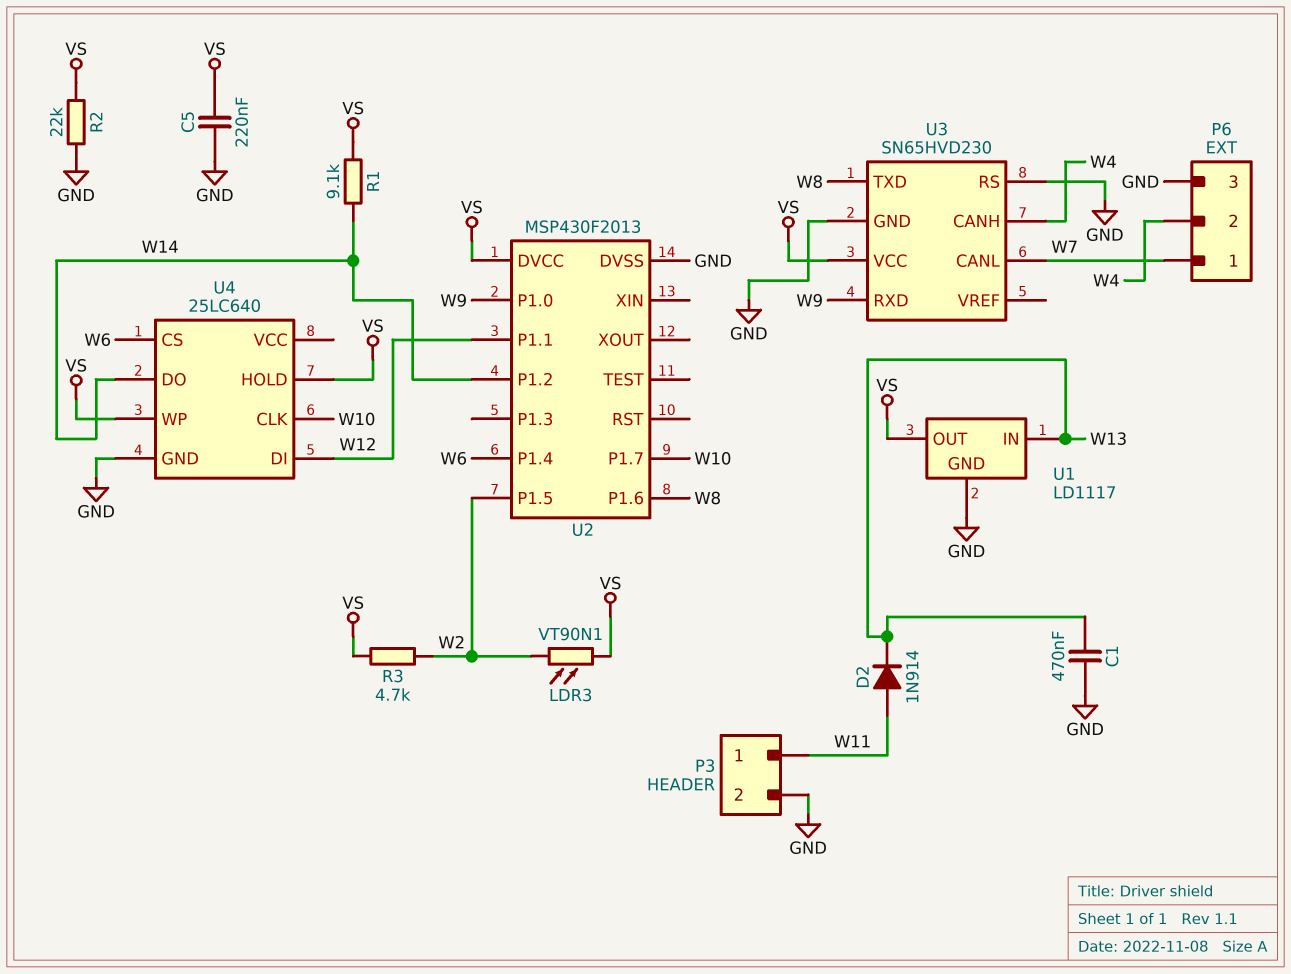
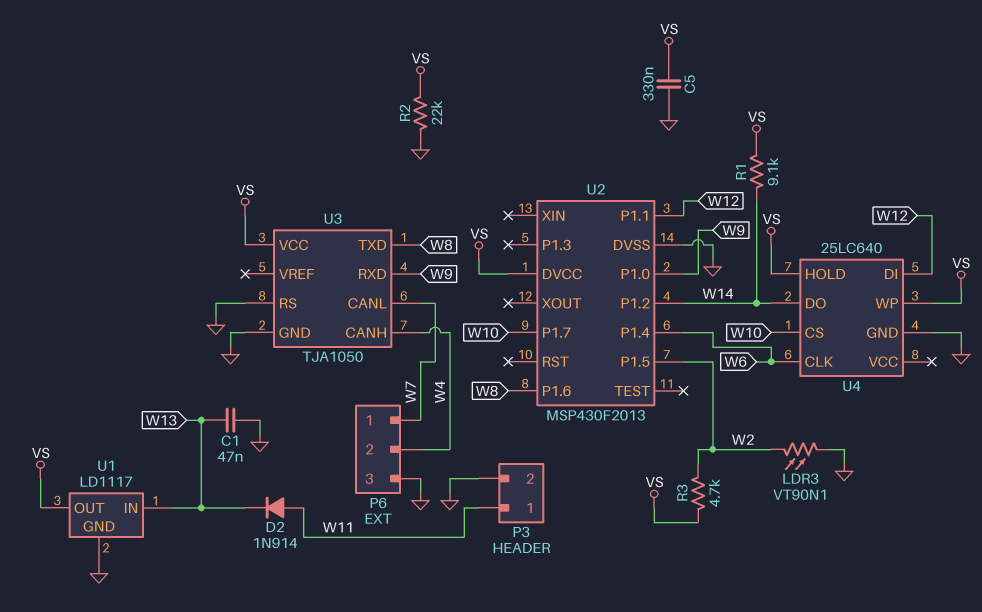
C1: 470nF (GND, W13) -> 47nF (GND, W13)
C5: 220nF (GND, VS) -> 330nF (GND, VS)
LDR3: VT90N1 (VS, W2) -> VT90N1 (GND, W2)
U3: SN65HVD230 -> TJA1050
U4 pin CLK: W10 -> W6
U4 pin CS: W6 -> W10

